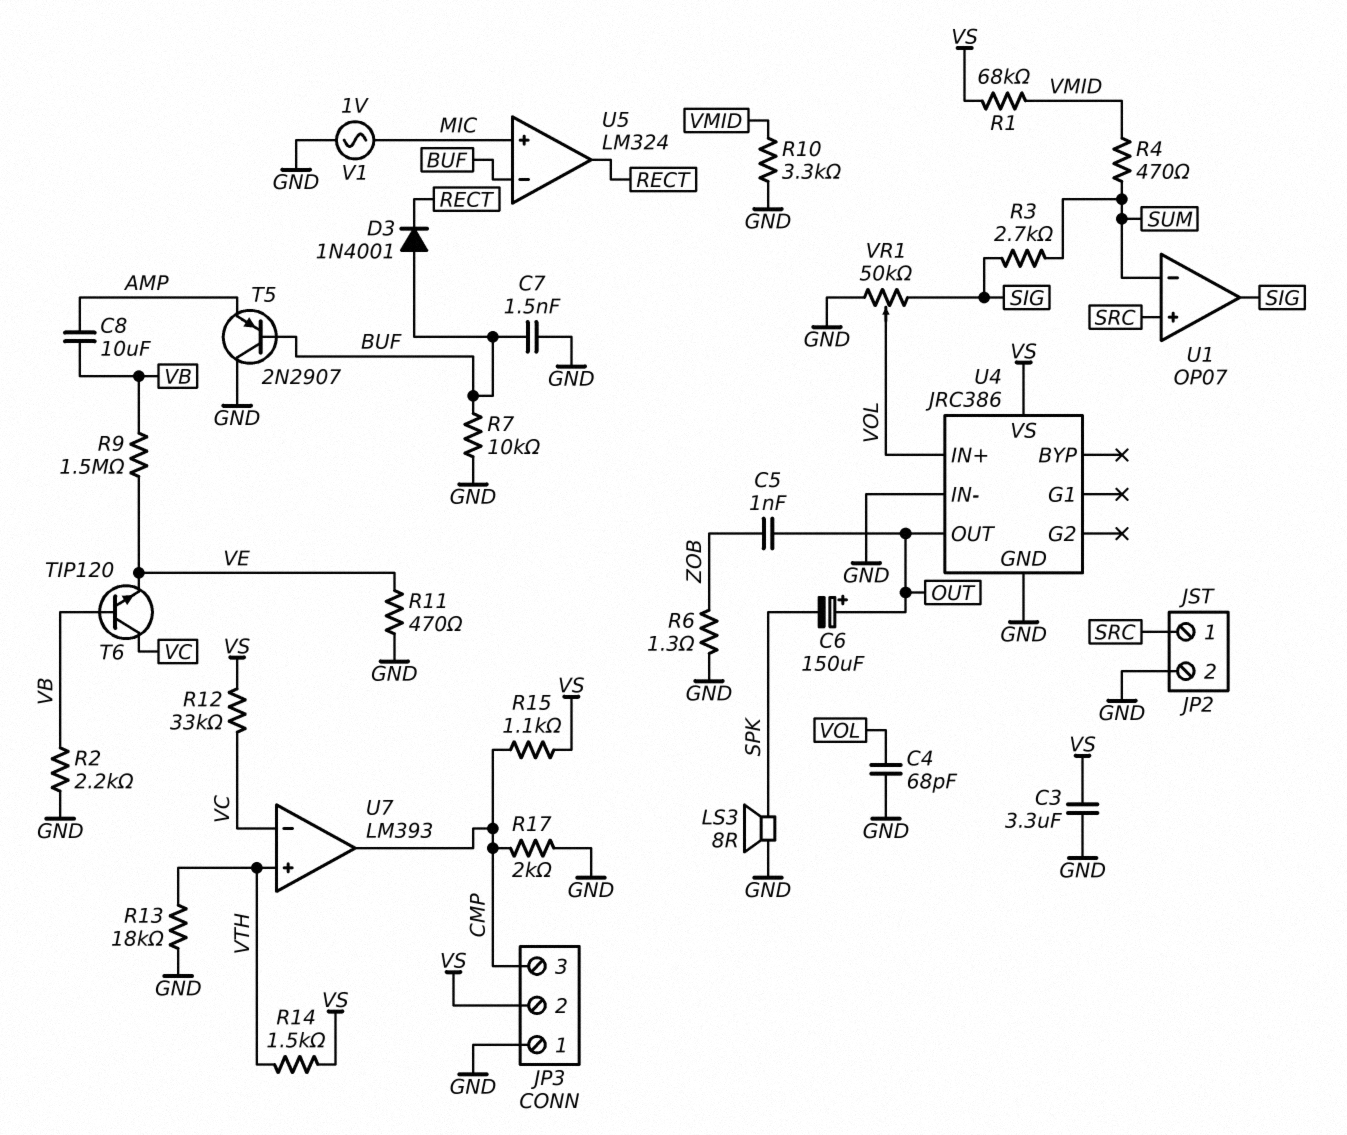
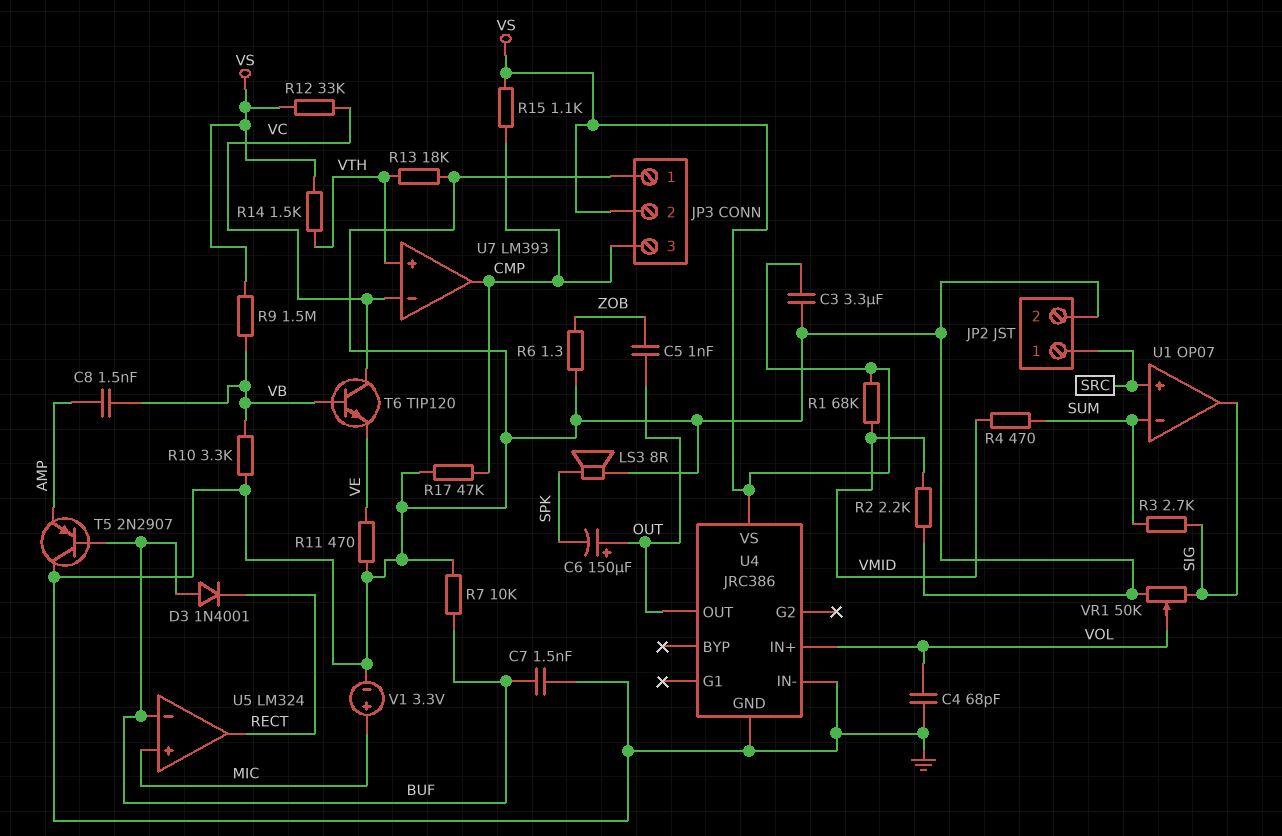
C8: 10uF (AMP, VB) -> 1.5nF (AMP, VB)
R2: 2.2k (GND, VB) -> 2.2k (GND, VMID)
R9: 1.5M (VB, VE) -> 1.5M (VB, VS)
R10: 3.3k (GND, VMID) -> 3.3k (GND, VB)
R17: 2k (CMP, GND) -> 47k (CMP, GND)
V1: AC 1V (GND, MIC) -> 3.3V (plus MIC, minus GND)

